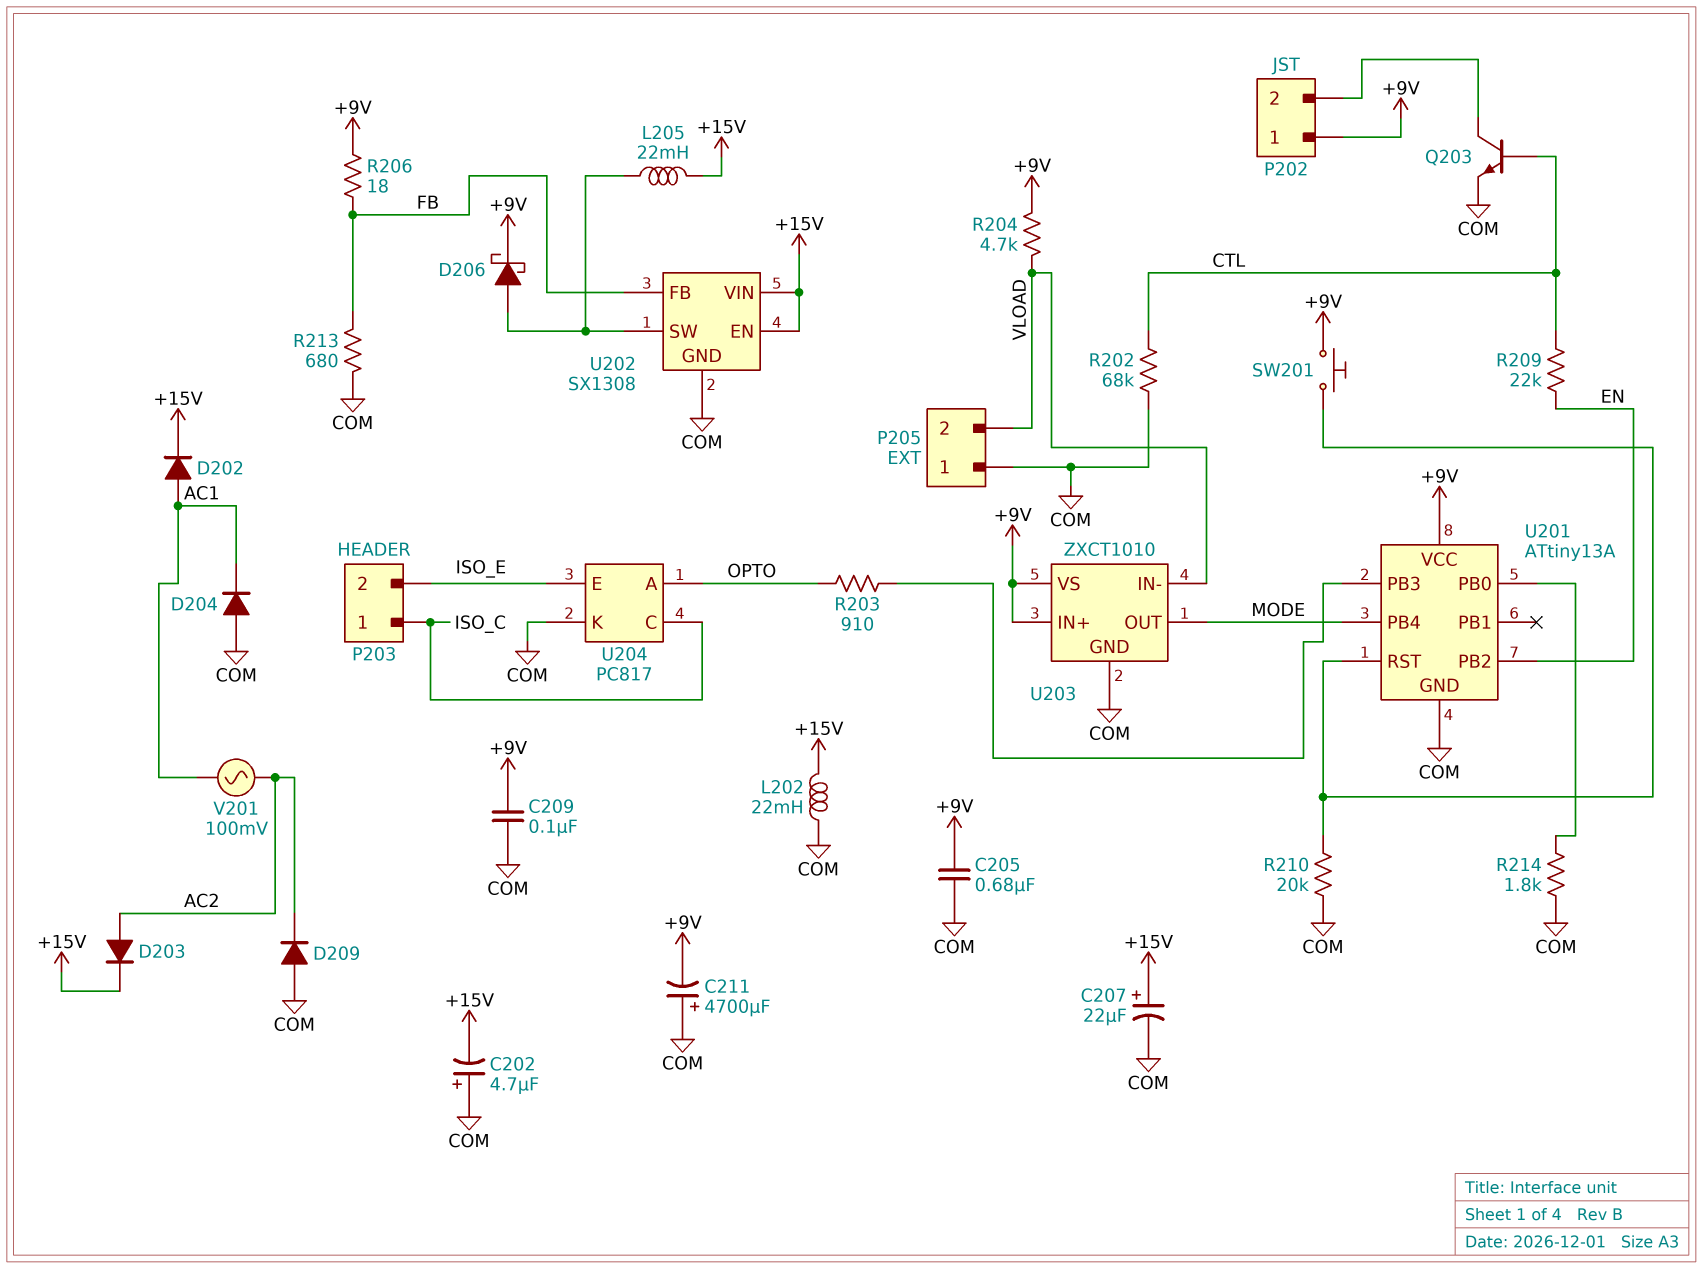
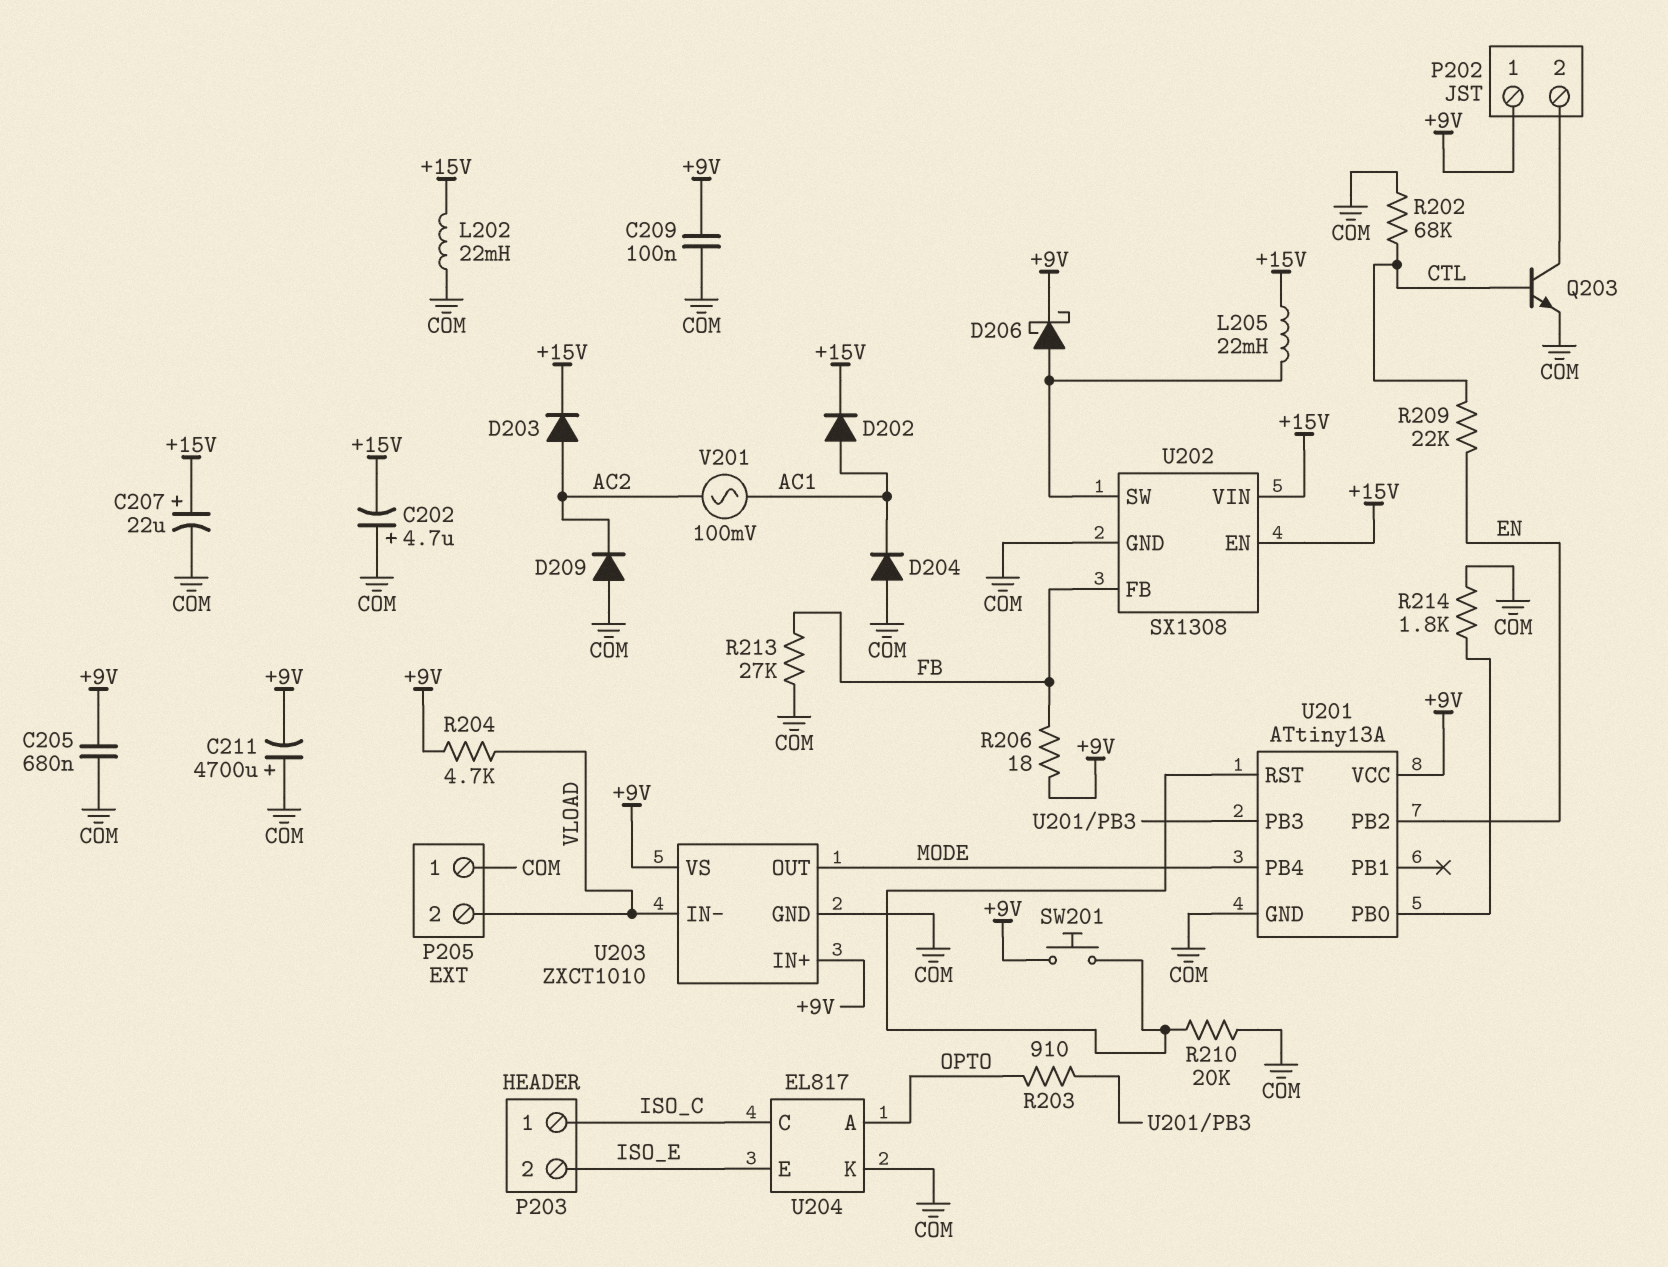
R213: 680 (COM, FB) -> 27k (COM, FB)
U204: PC817 -> EL817

